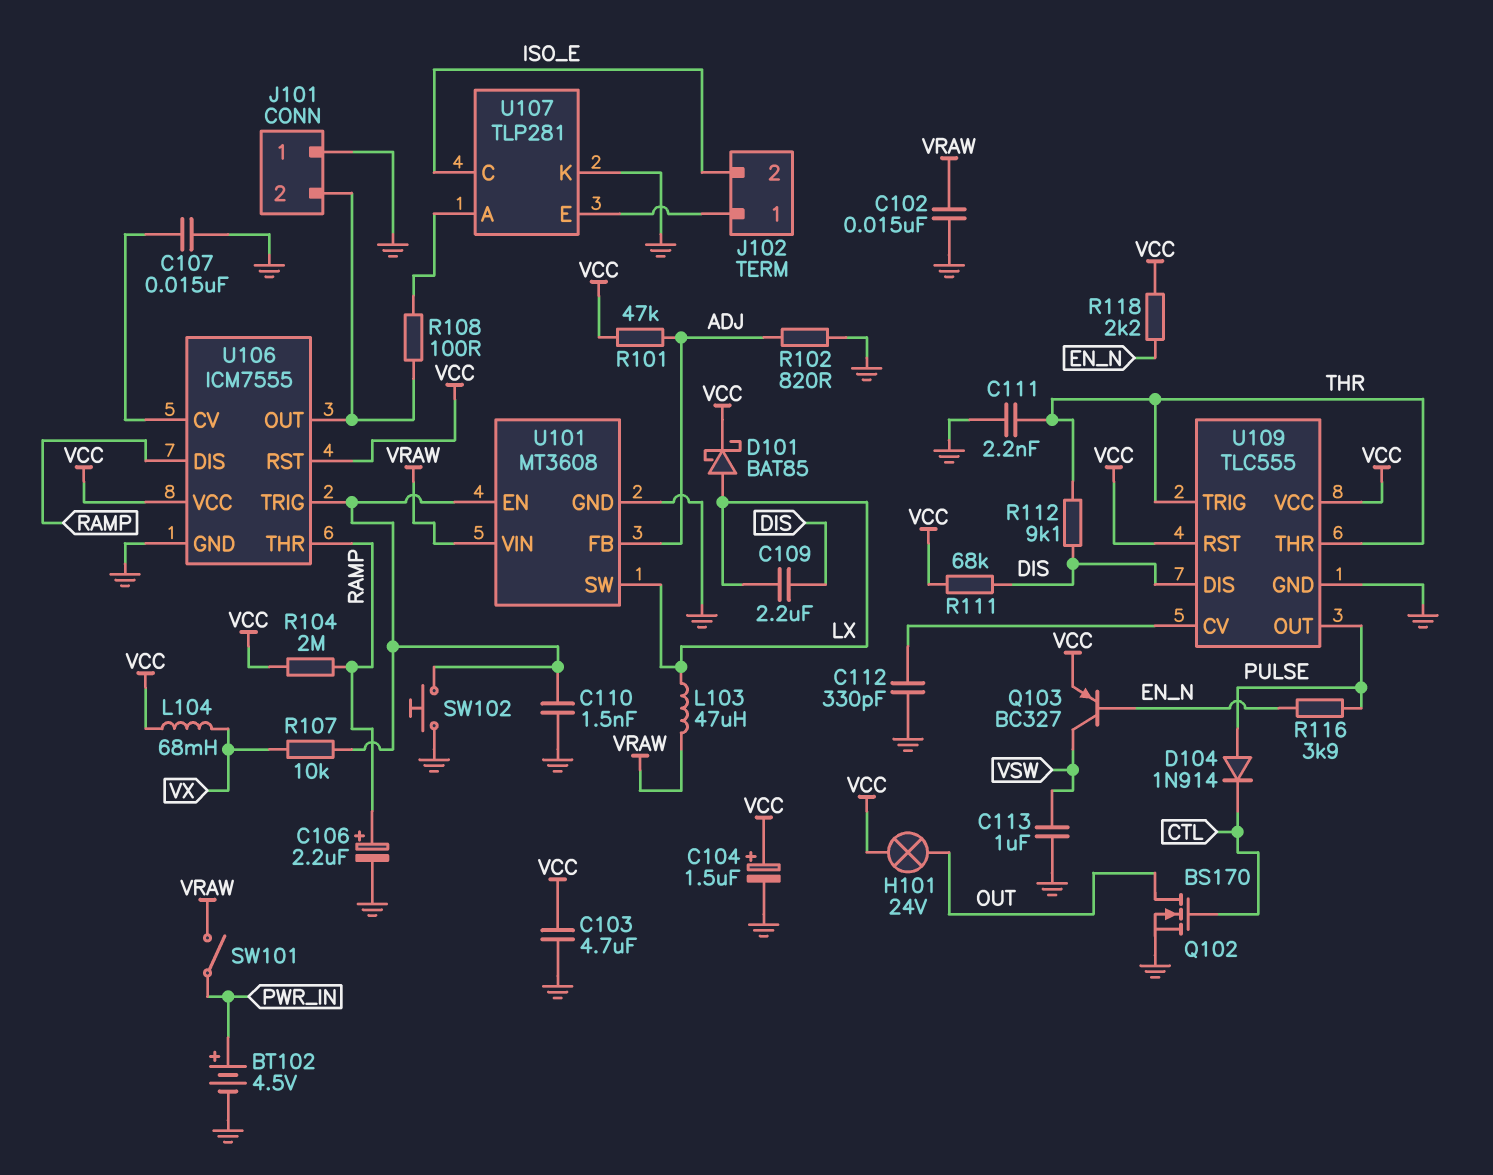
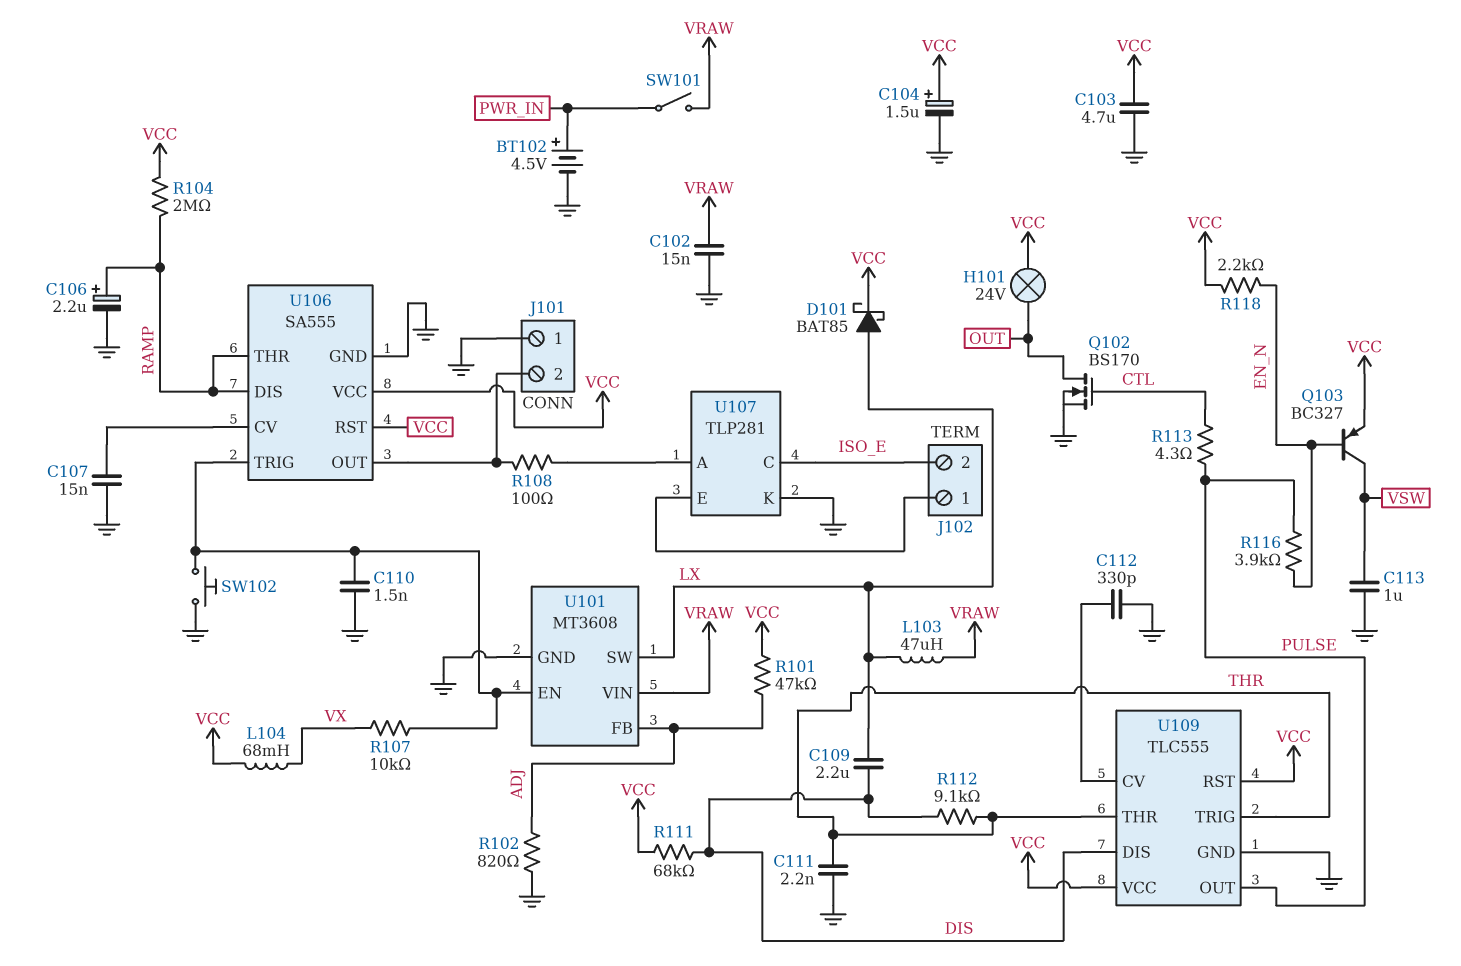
D104: diode 1N914 (A PULSE, K CTL) -> none
R113: none -> 4.3 (CTL, PULSE)
U106: ICM7555 -> SA555

